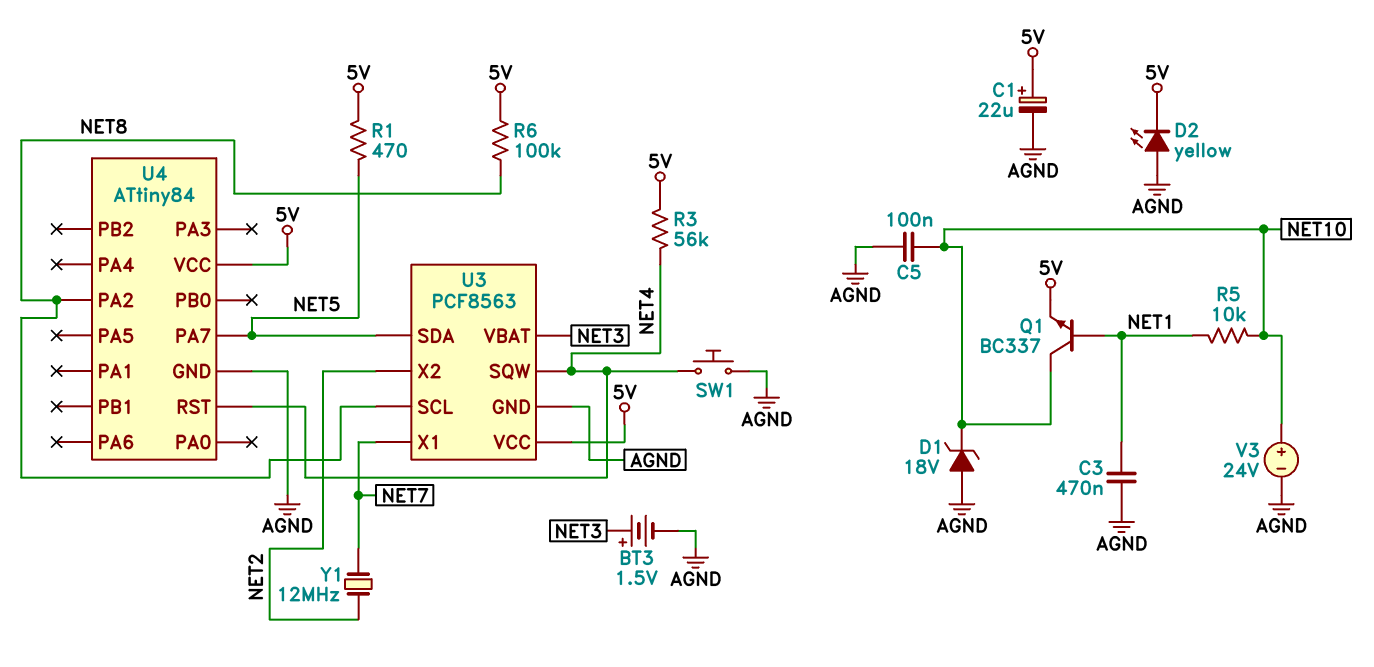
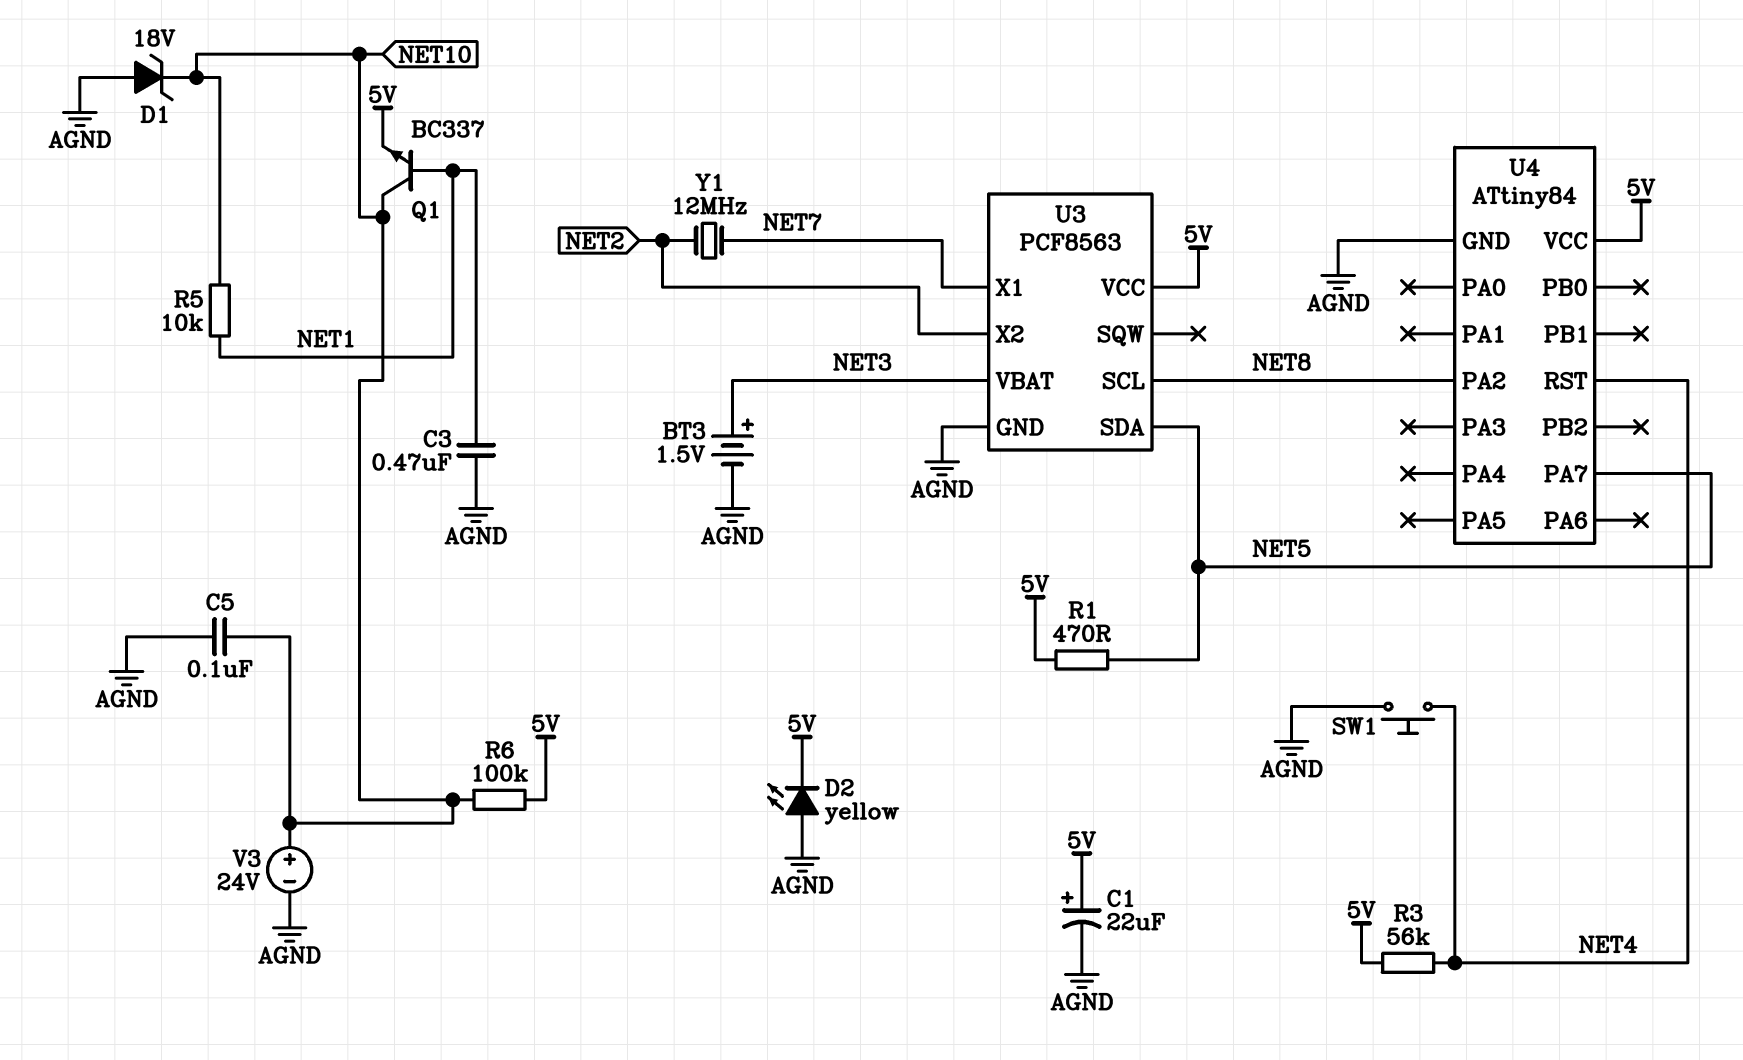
R6: 100k (5V, NET8) -> 100k (5V, NET10)
U3 pin SQW: NET4 -> none

